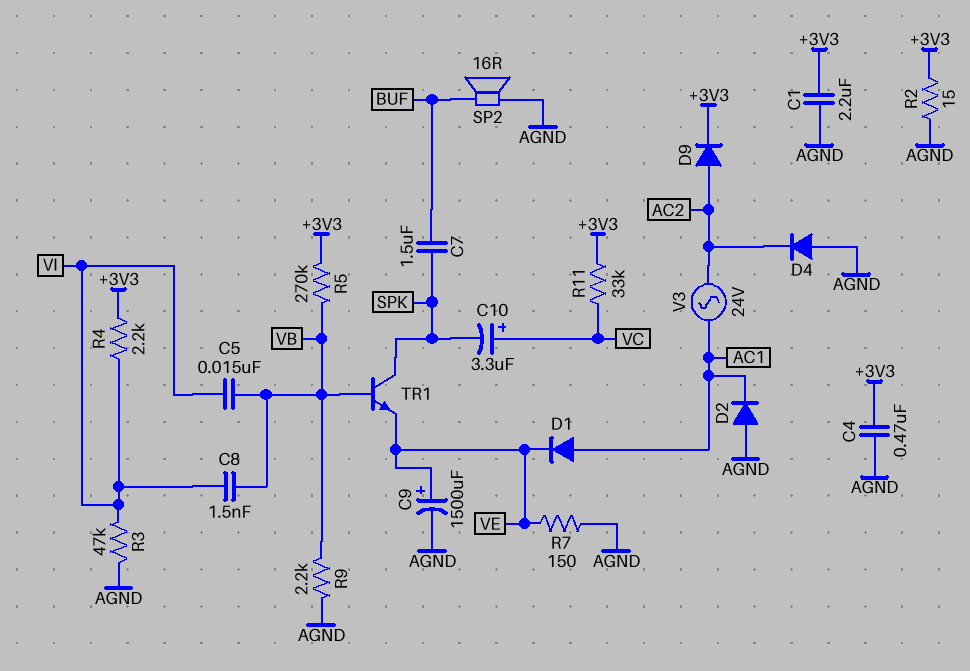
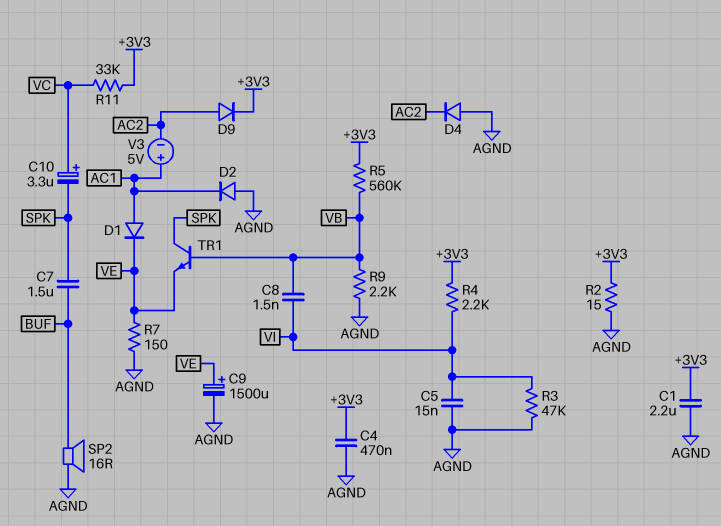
C5: 15nF (VB, VI) -> 15nF (AGND, VI)
R5: 270k (+3V3, VB) -> 560k (+3V3, VB)
V3: AC 24V (AC1, AC2) -> 5V (plus AC1, minus AC2)

